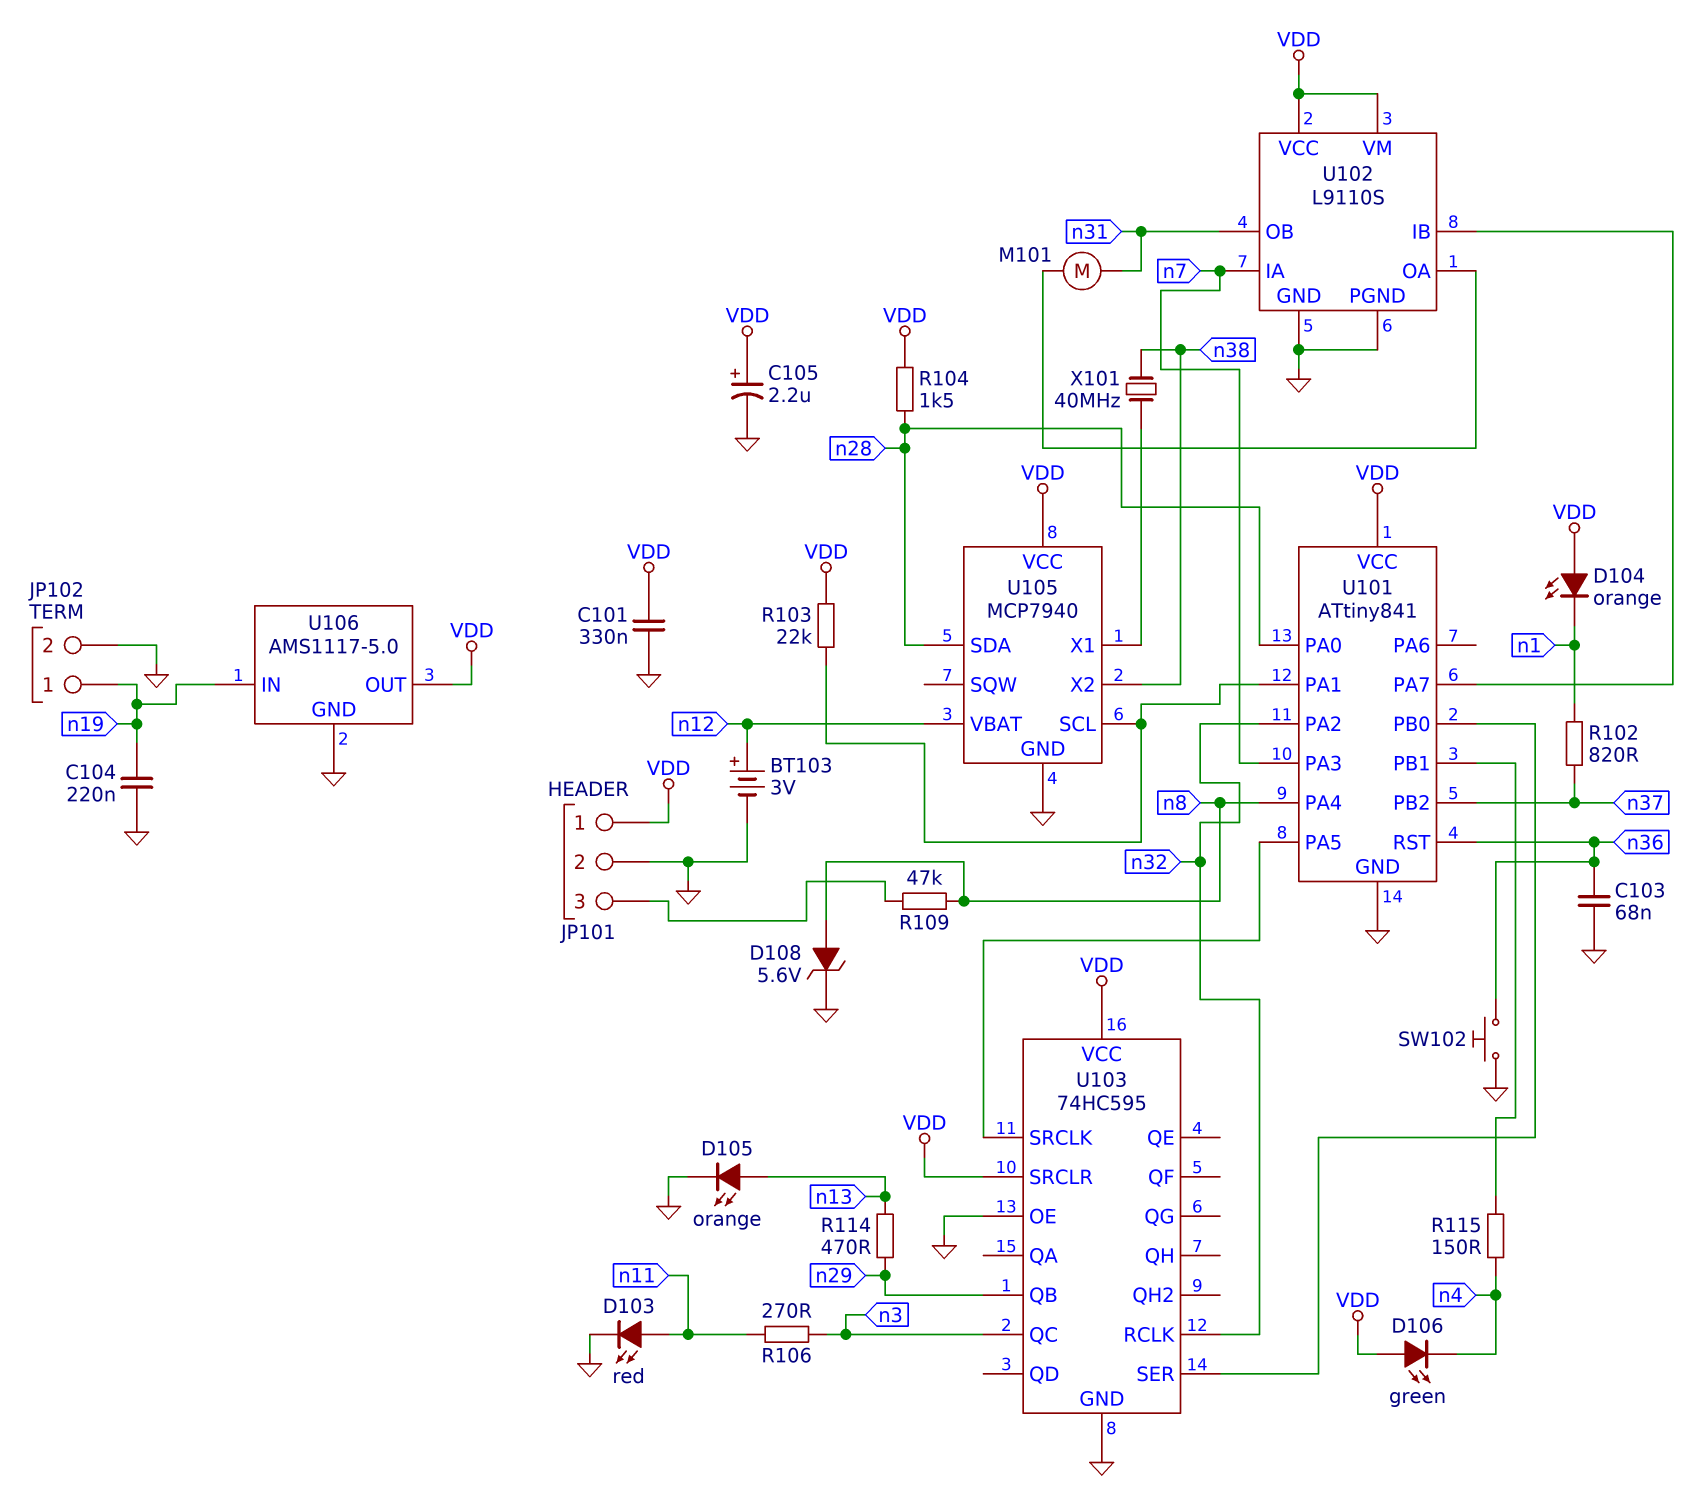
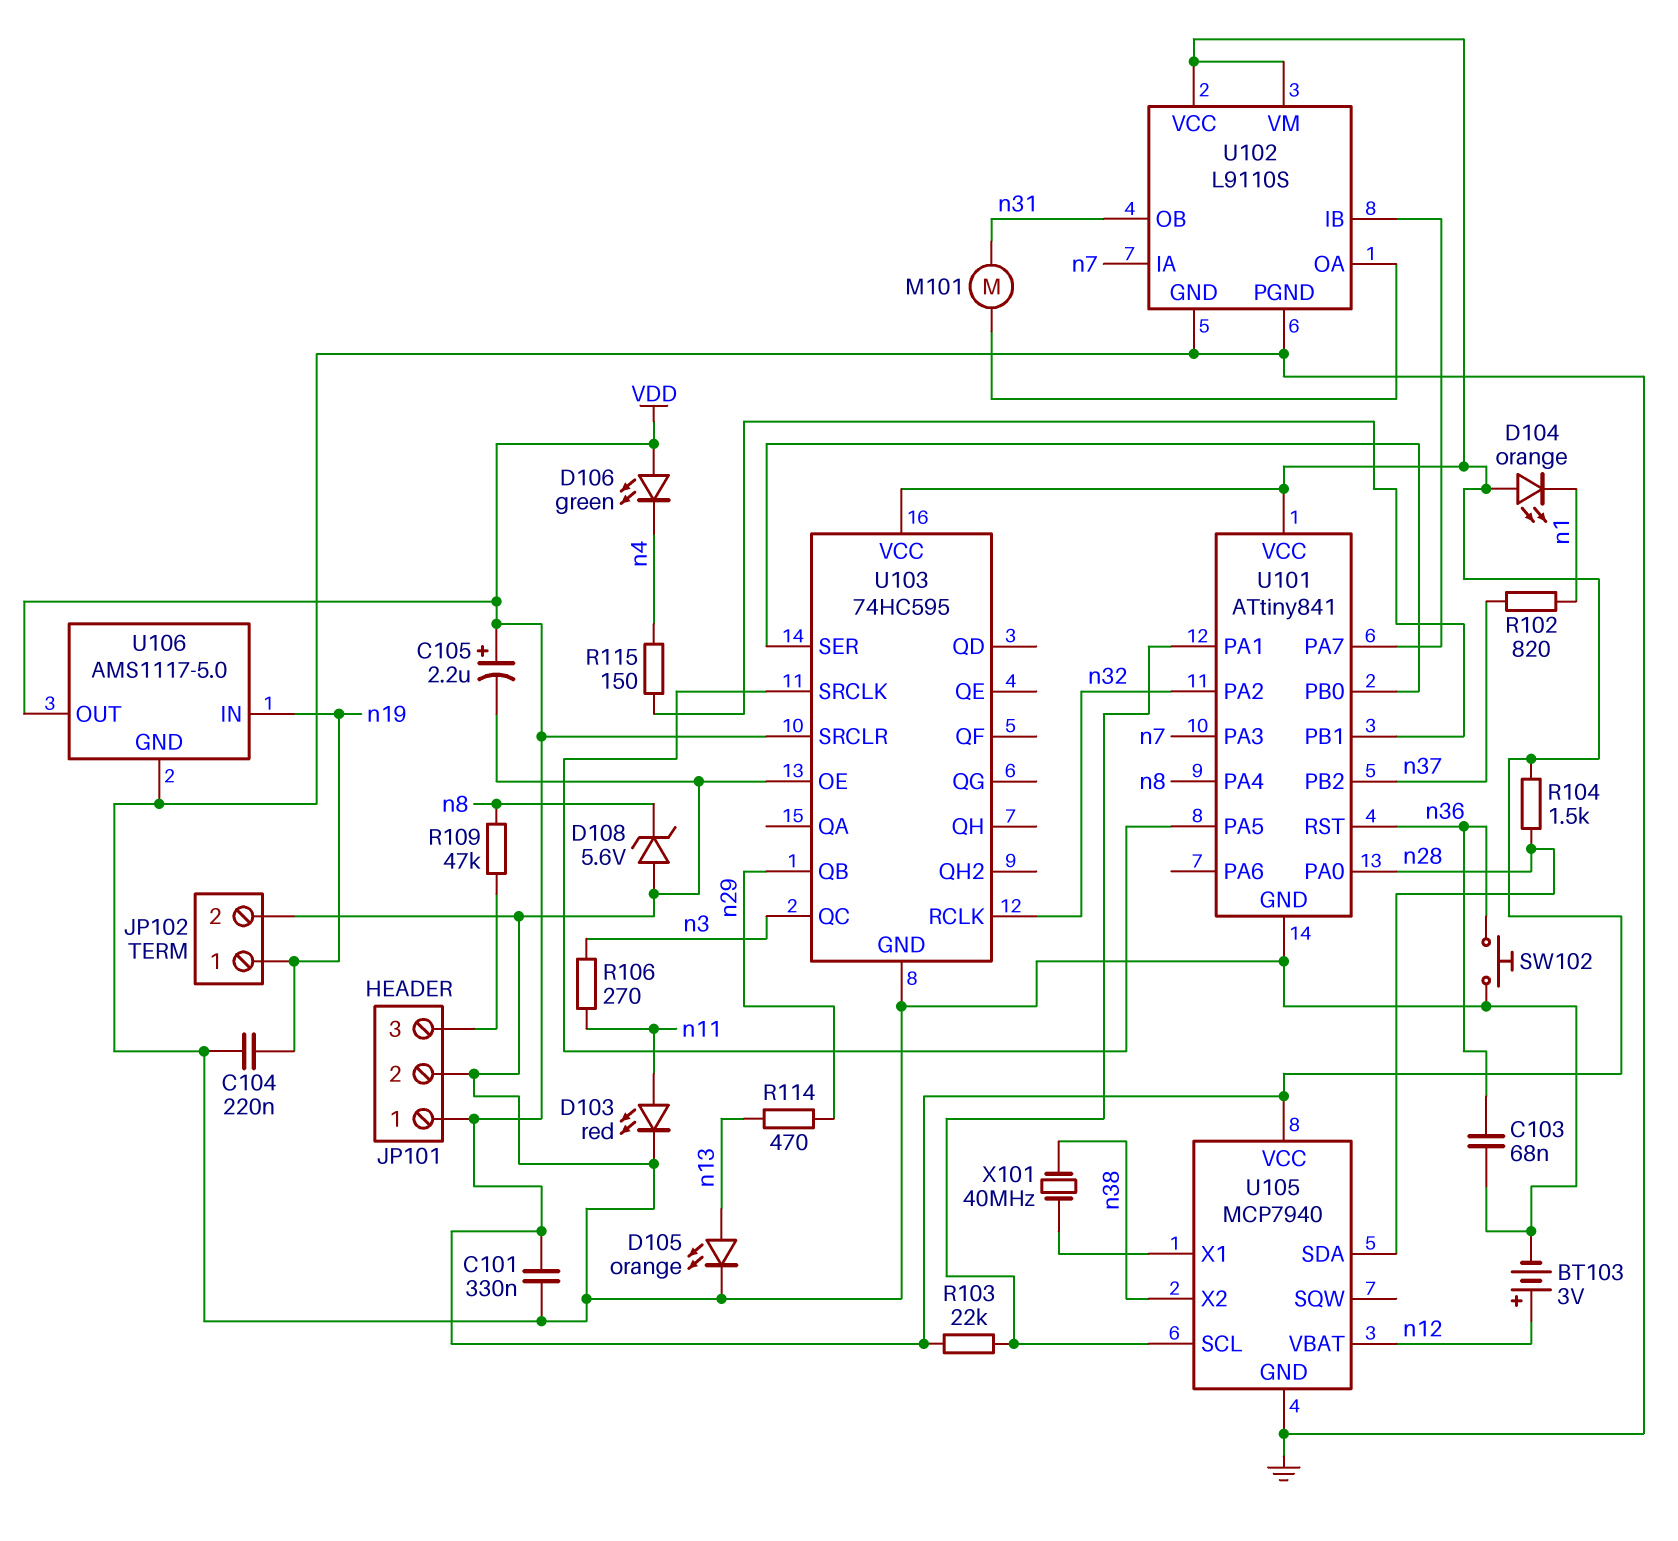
D108: zener 5.6V (A n8, K GND) -> zener 5.6V (A GND, K n8)

